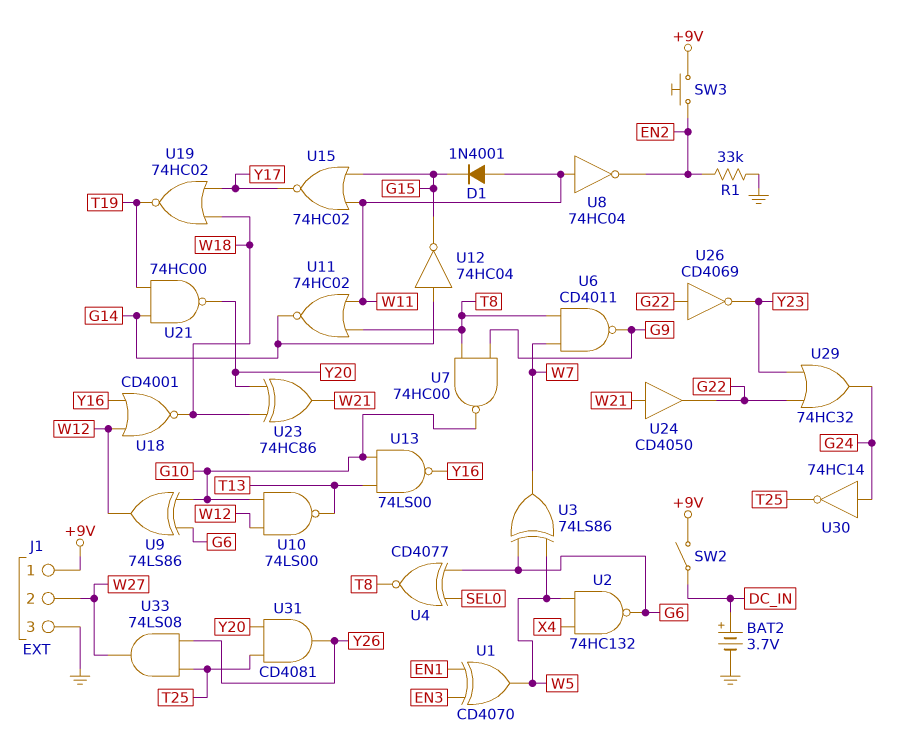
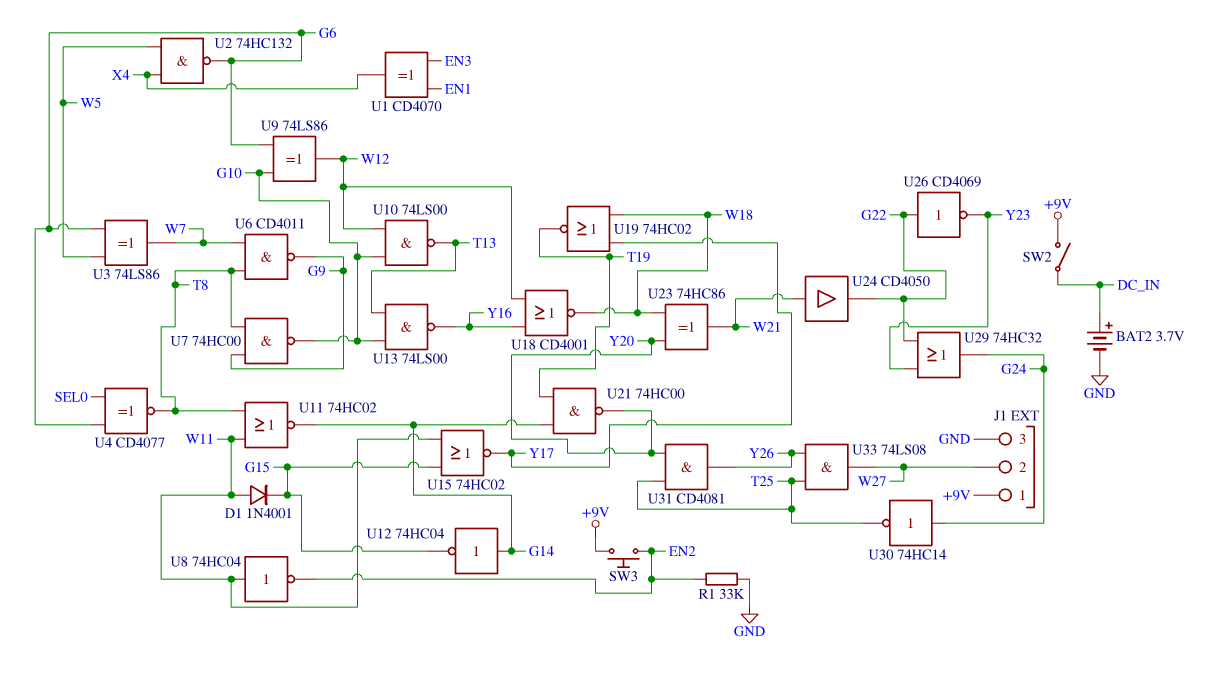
U1: XOR CD4070 (in EN1, in EN3, out W5) -> XOR CD4070 (in EN1, in EN3, out X4)

